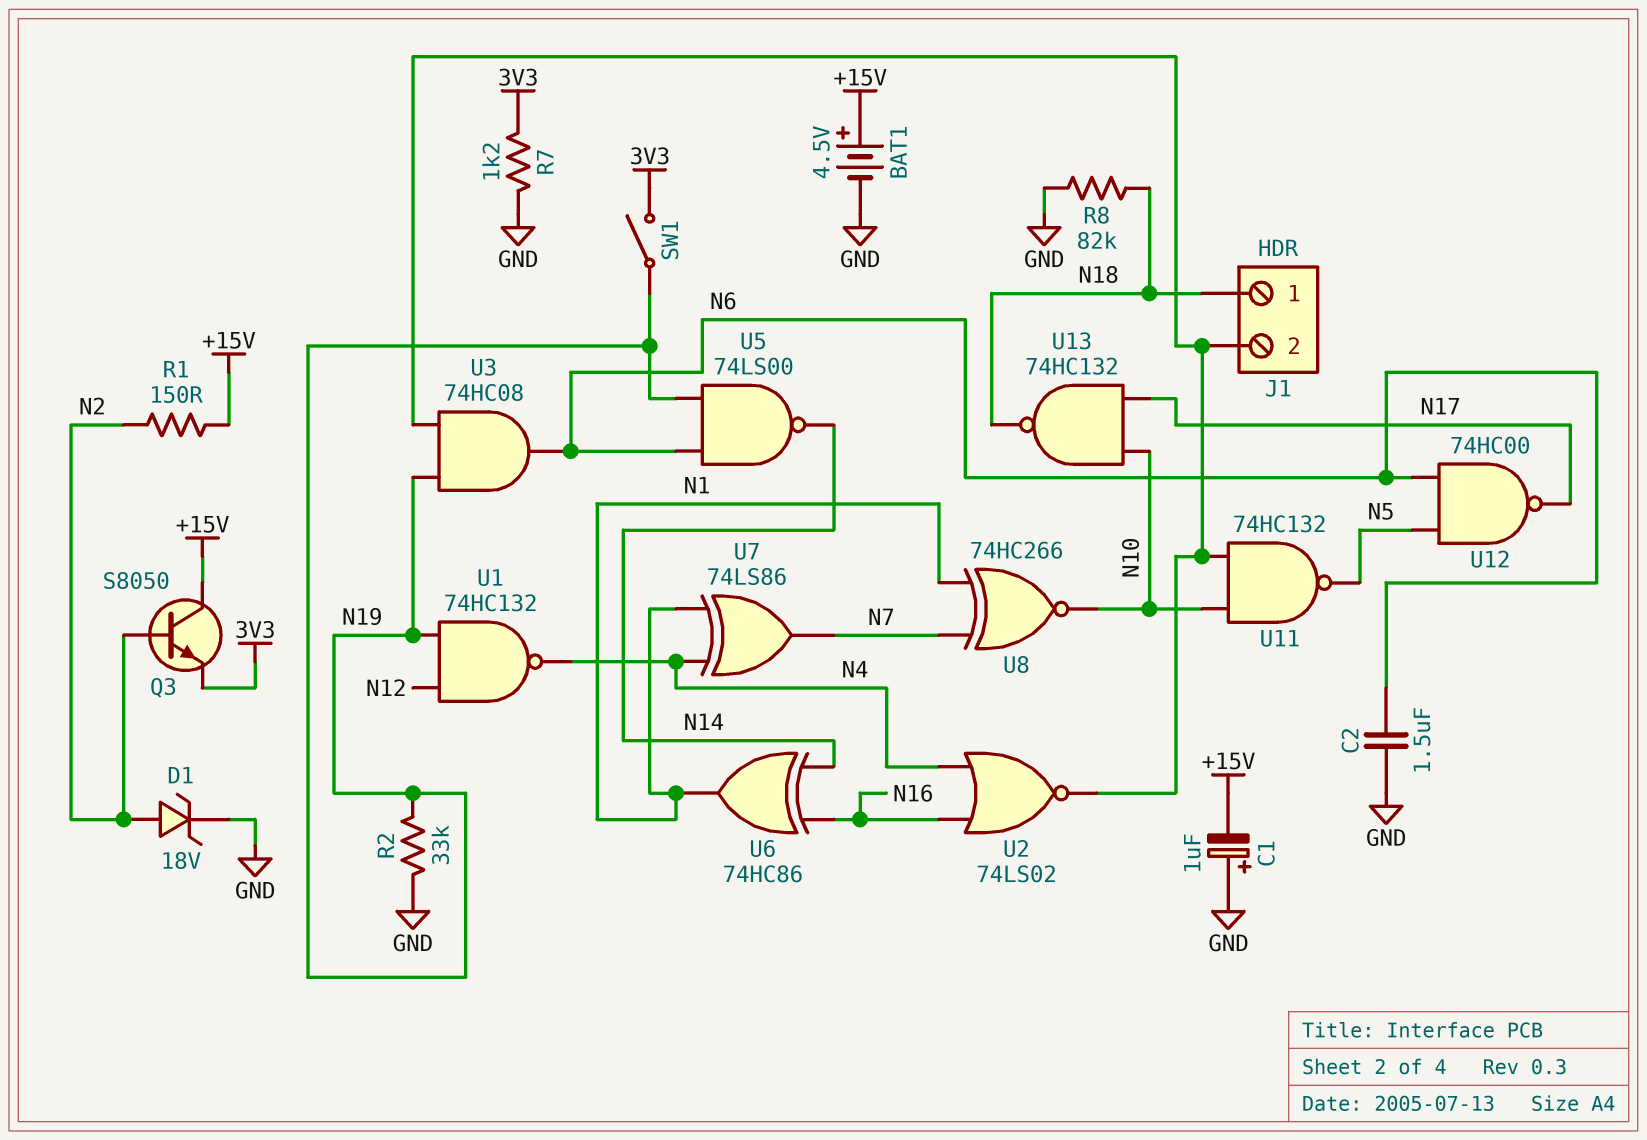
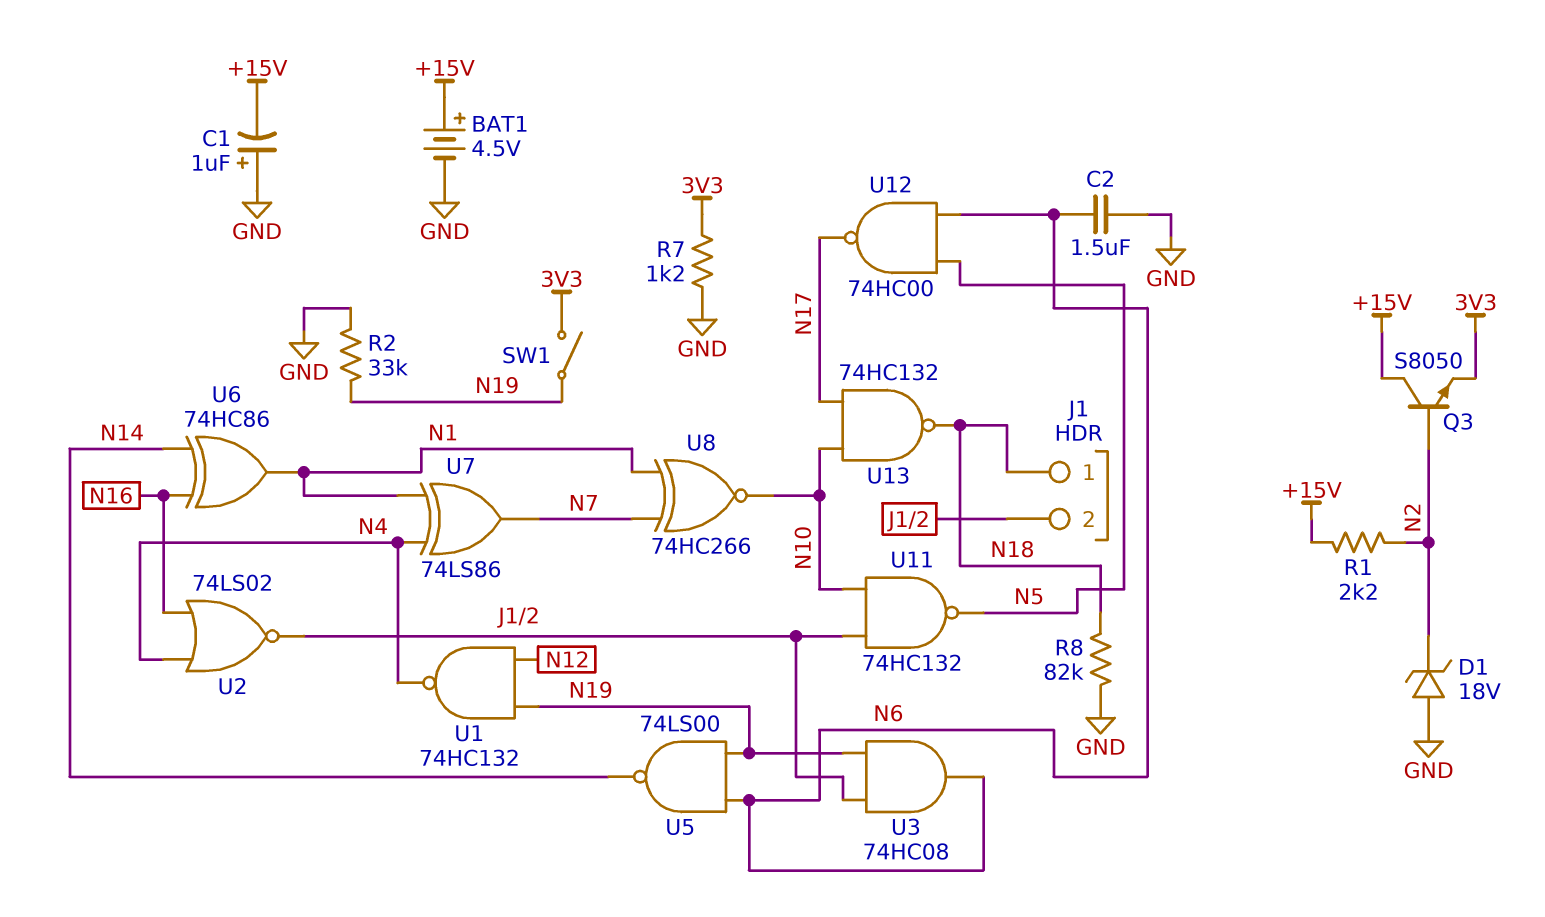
D1: zener 18V (A N2, K GND) -> zener 18V (A GND, K N2)
R1: 150 (+15V, N2) -> 2.2k (+15V, N2)

